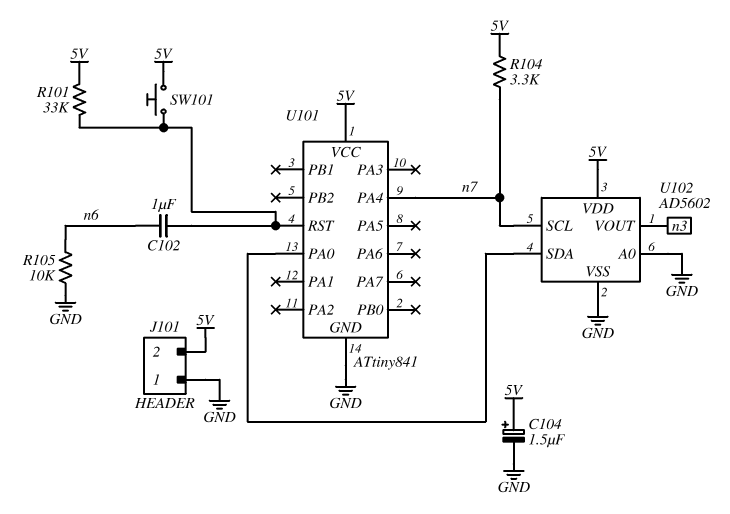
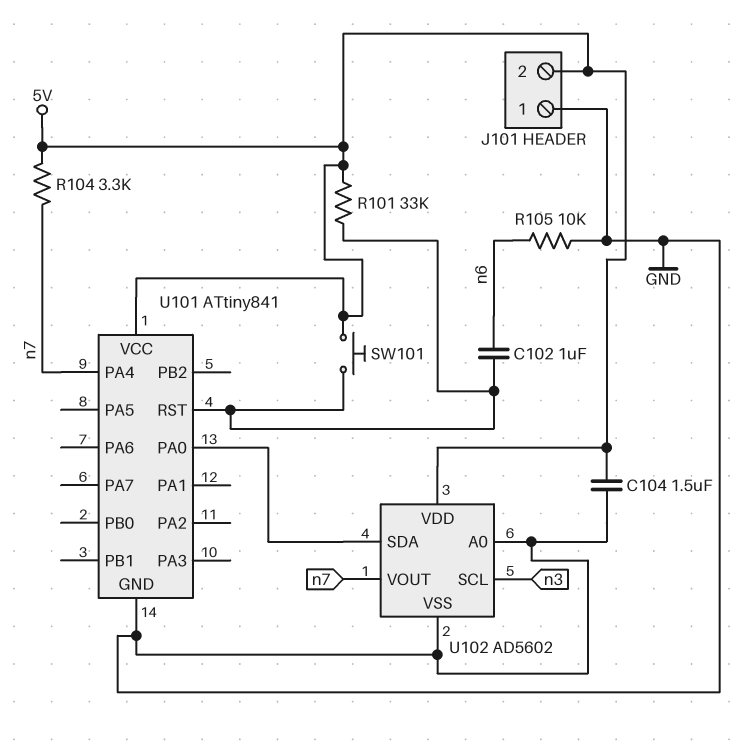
C104: 1.5uF (plus 5V, minus GND) -> 1.5uF (5V, GND)
U102 pin SCL: n7 -> n3
U102 pin VOUT: n3 -> n7

